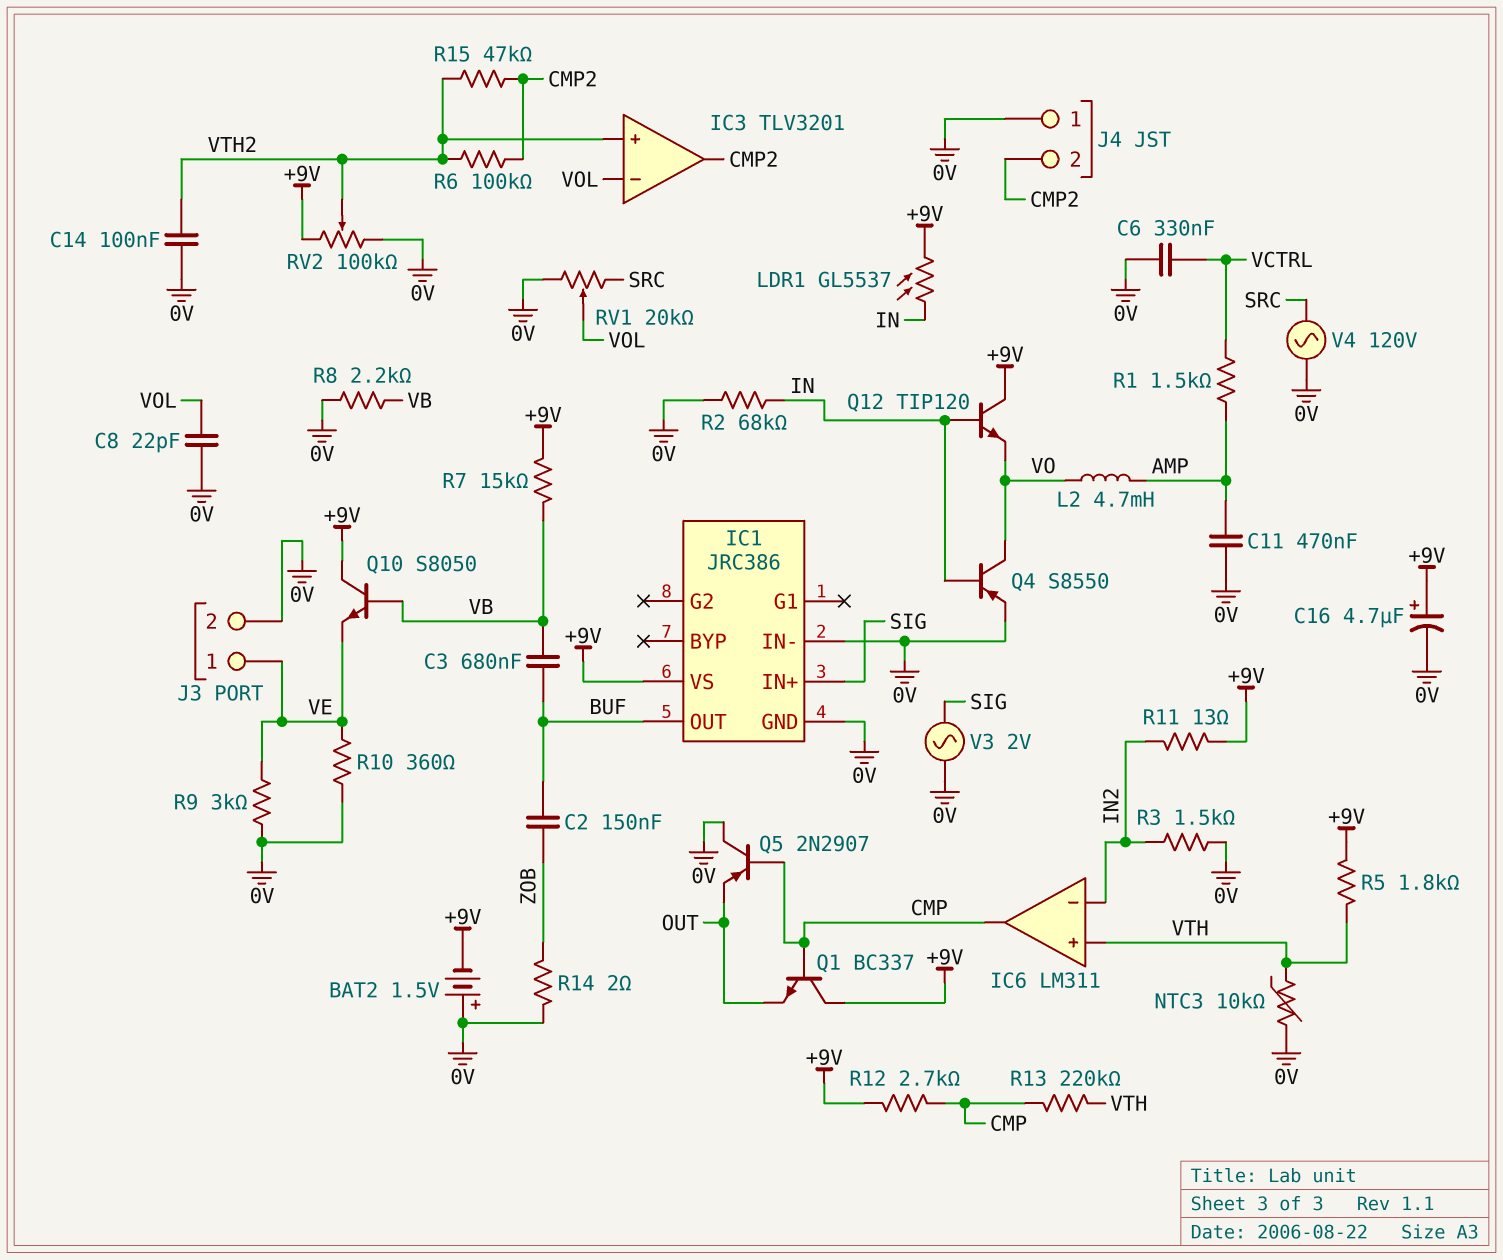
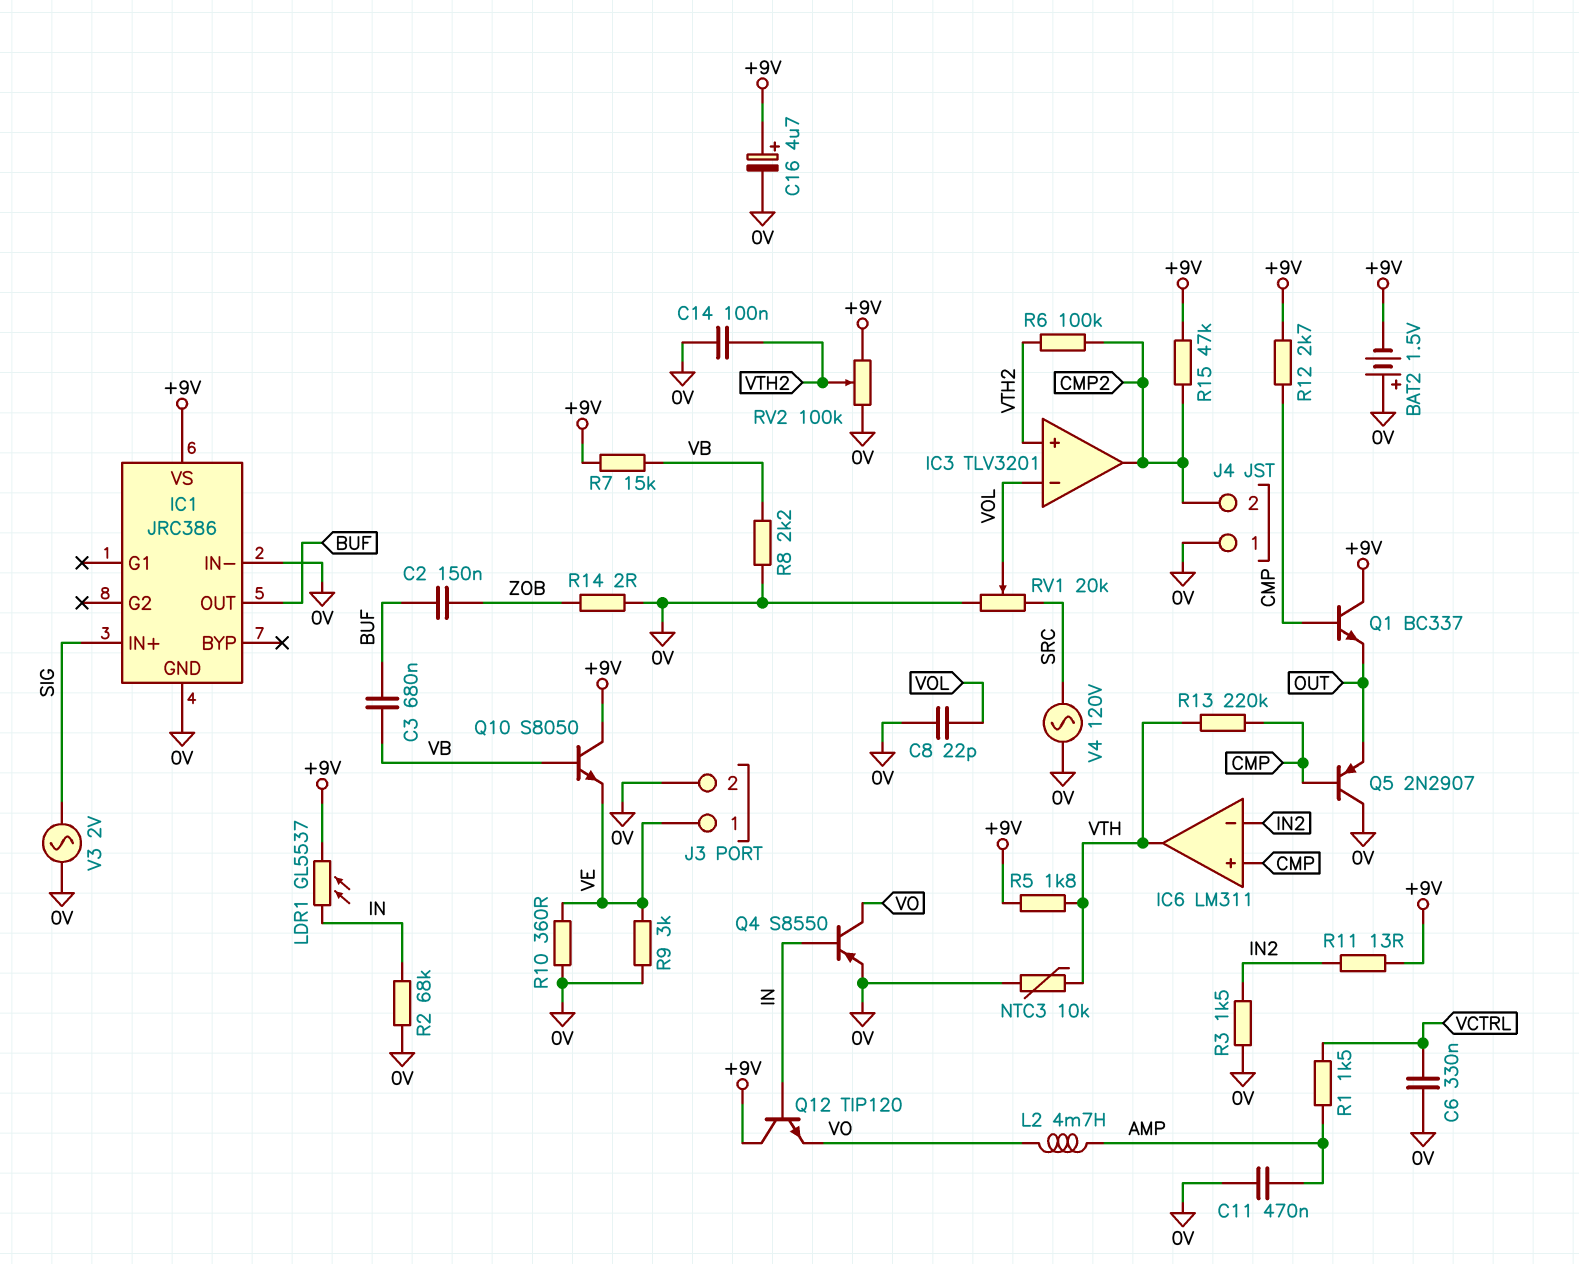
IC6 pin in+: VTH -> CMP
IC6 pin out: CMP -> VTH
R15: 47k (CMP2, VTH2) -> 47k (+9V, CMP2)

